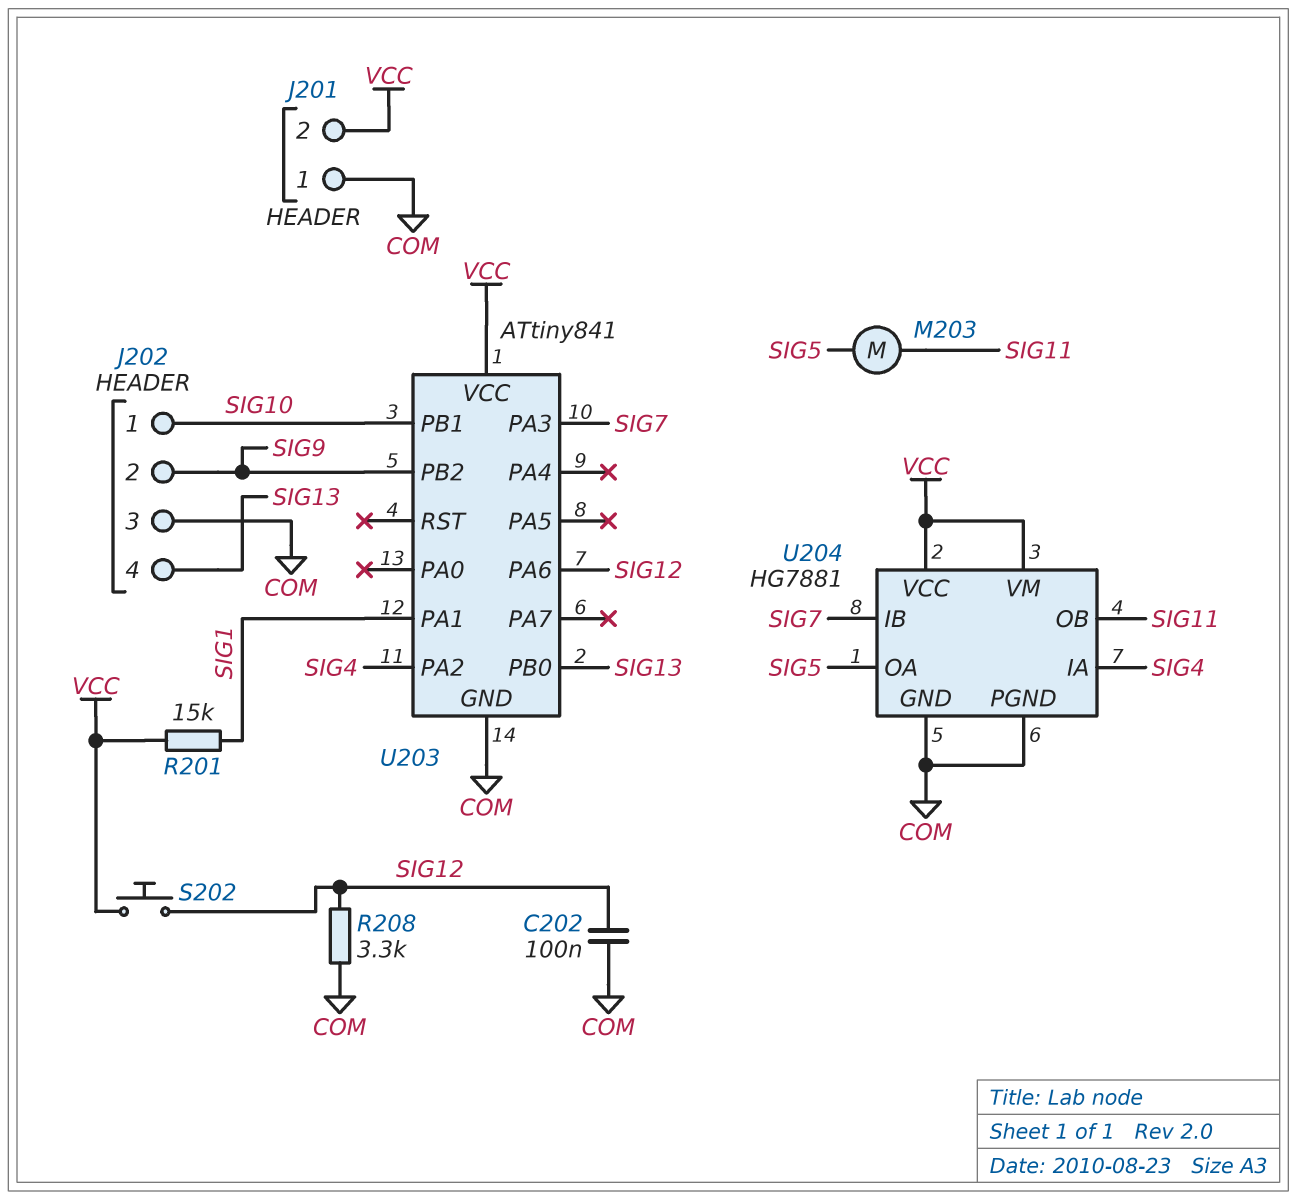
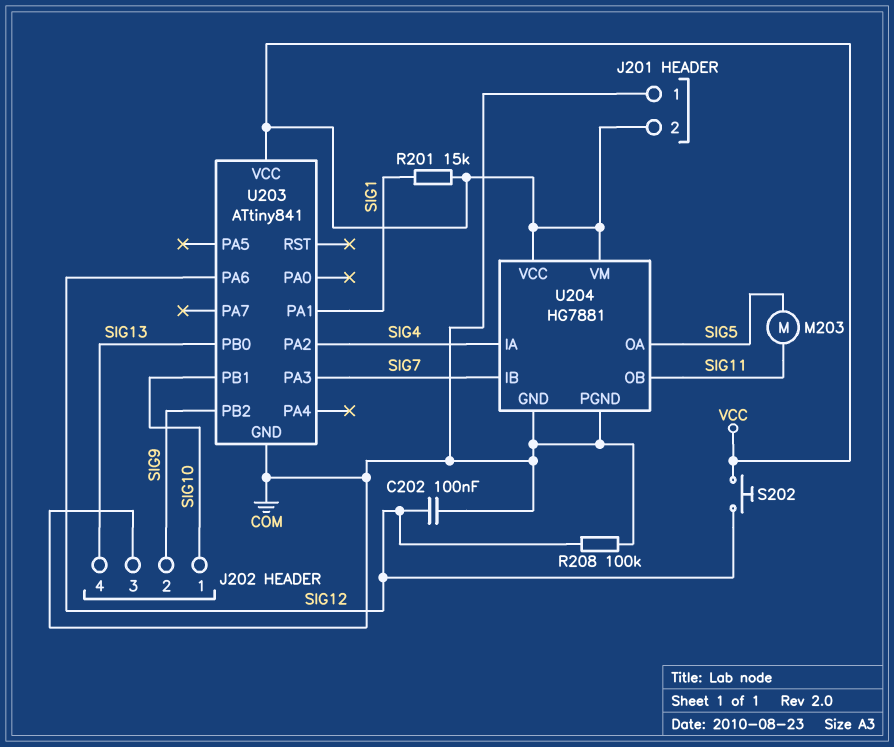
R208: 3.3k (COM, SIG12) -> 100k (COM, SIG12)

